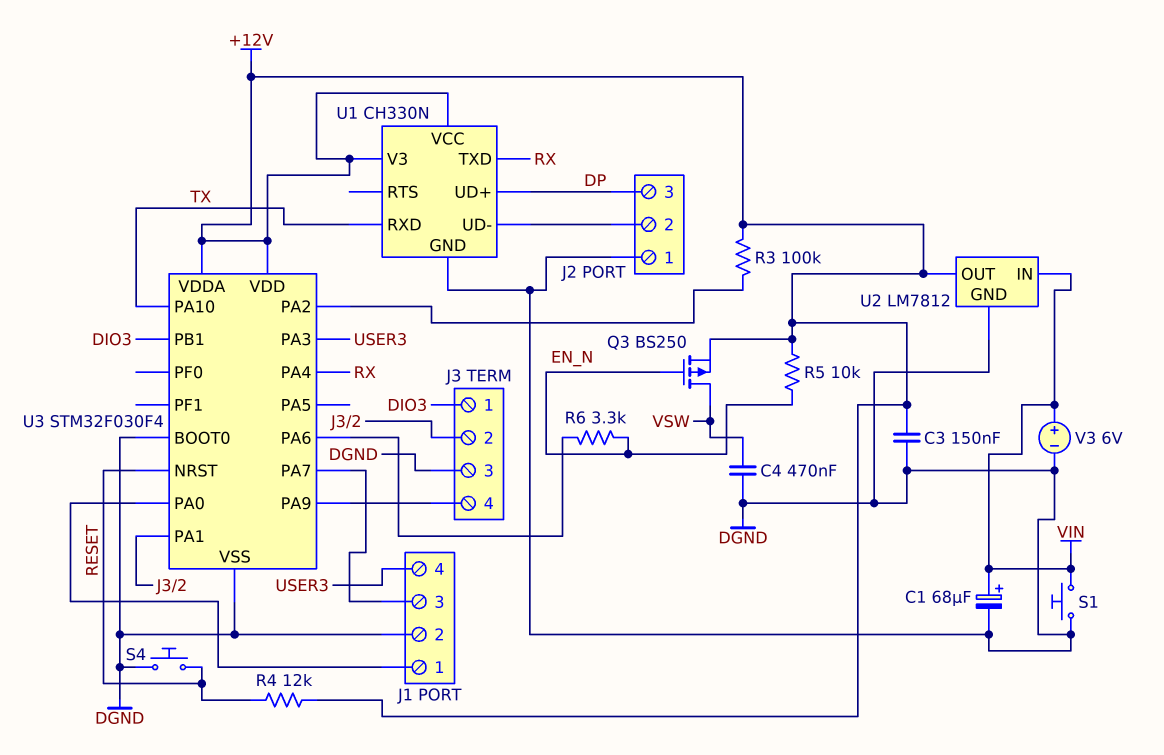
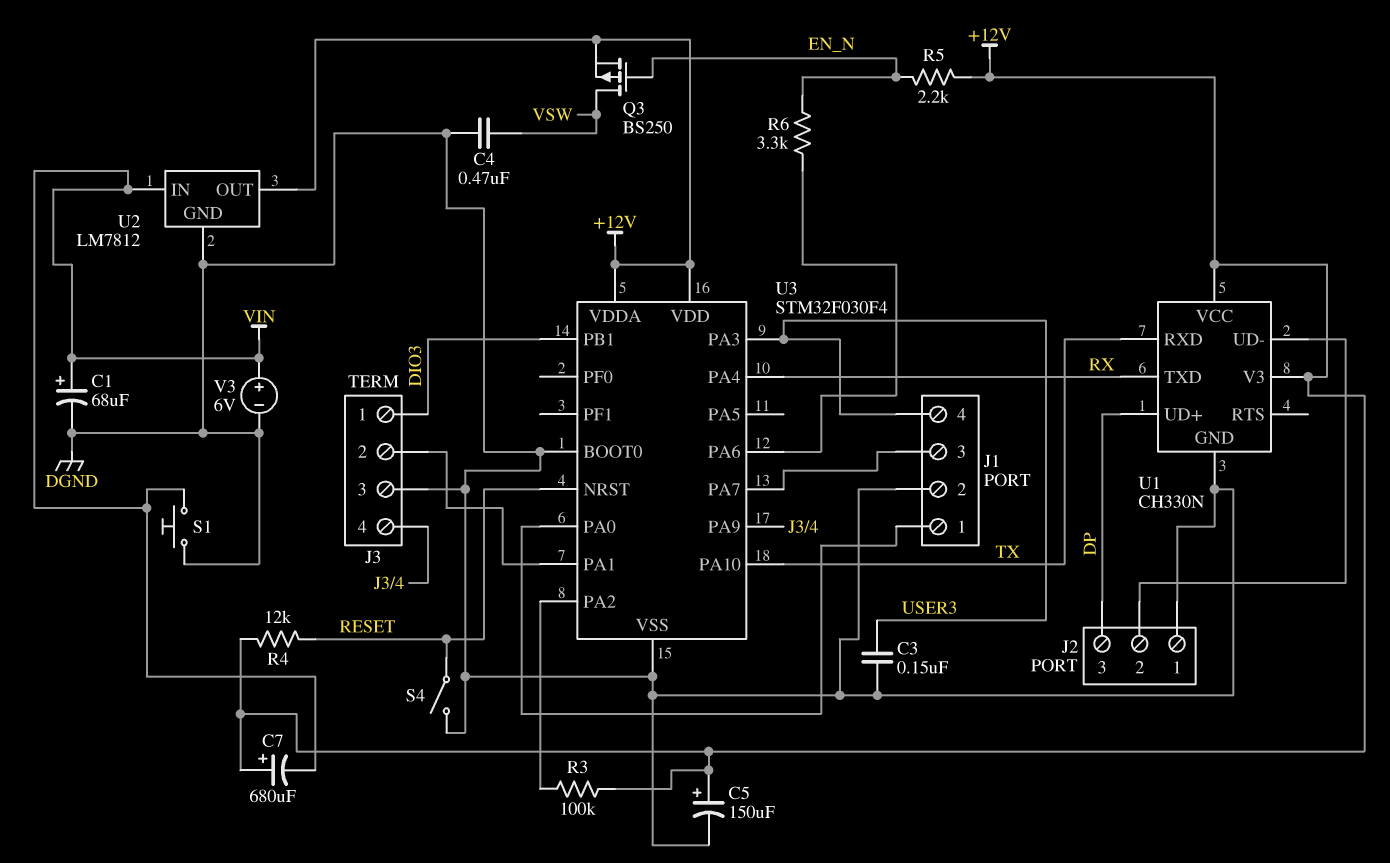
C3: 150nF (+12V, DGND) -> 150nF (DGND, USER3)
C5: none -> 150uF (plus +12V, minus DGND)
C7: none -> 680uF (plus +12V, minus VIN)
R5: 10k (+12V, EN_N) -> 2.2k (+12V, EN_N)
S4: button (DGND, RESET) -> switch (DGND, RESET)

